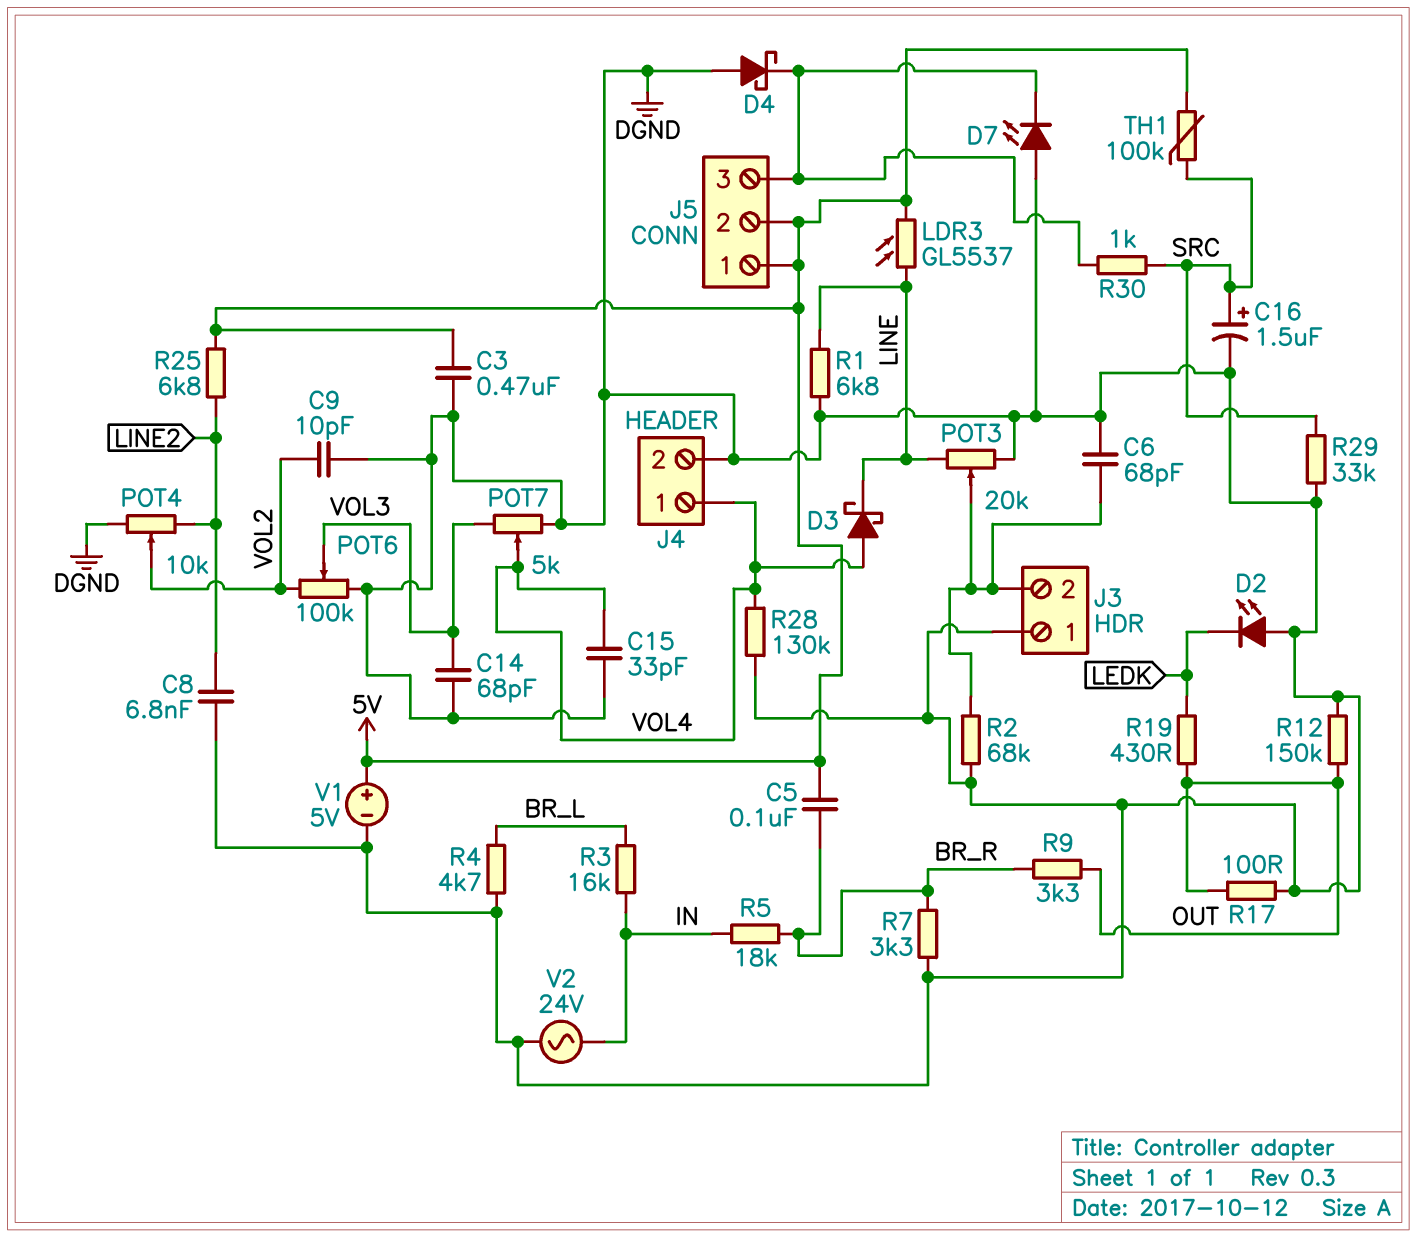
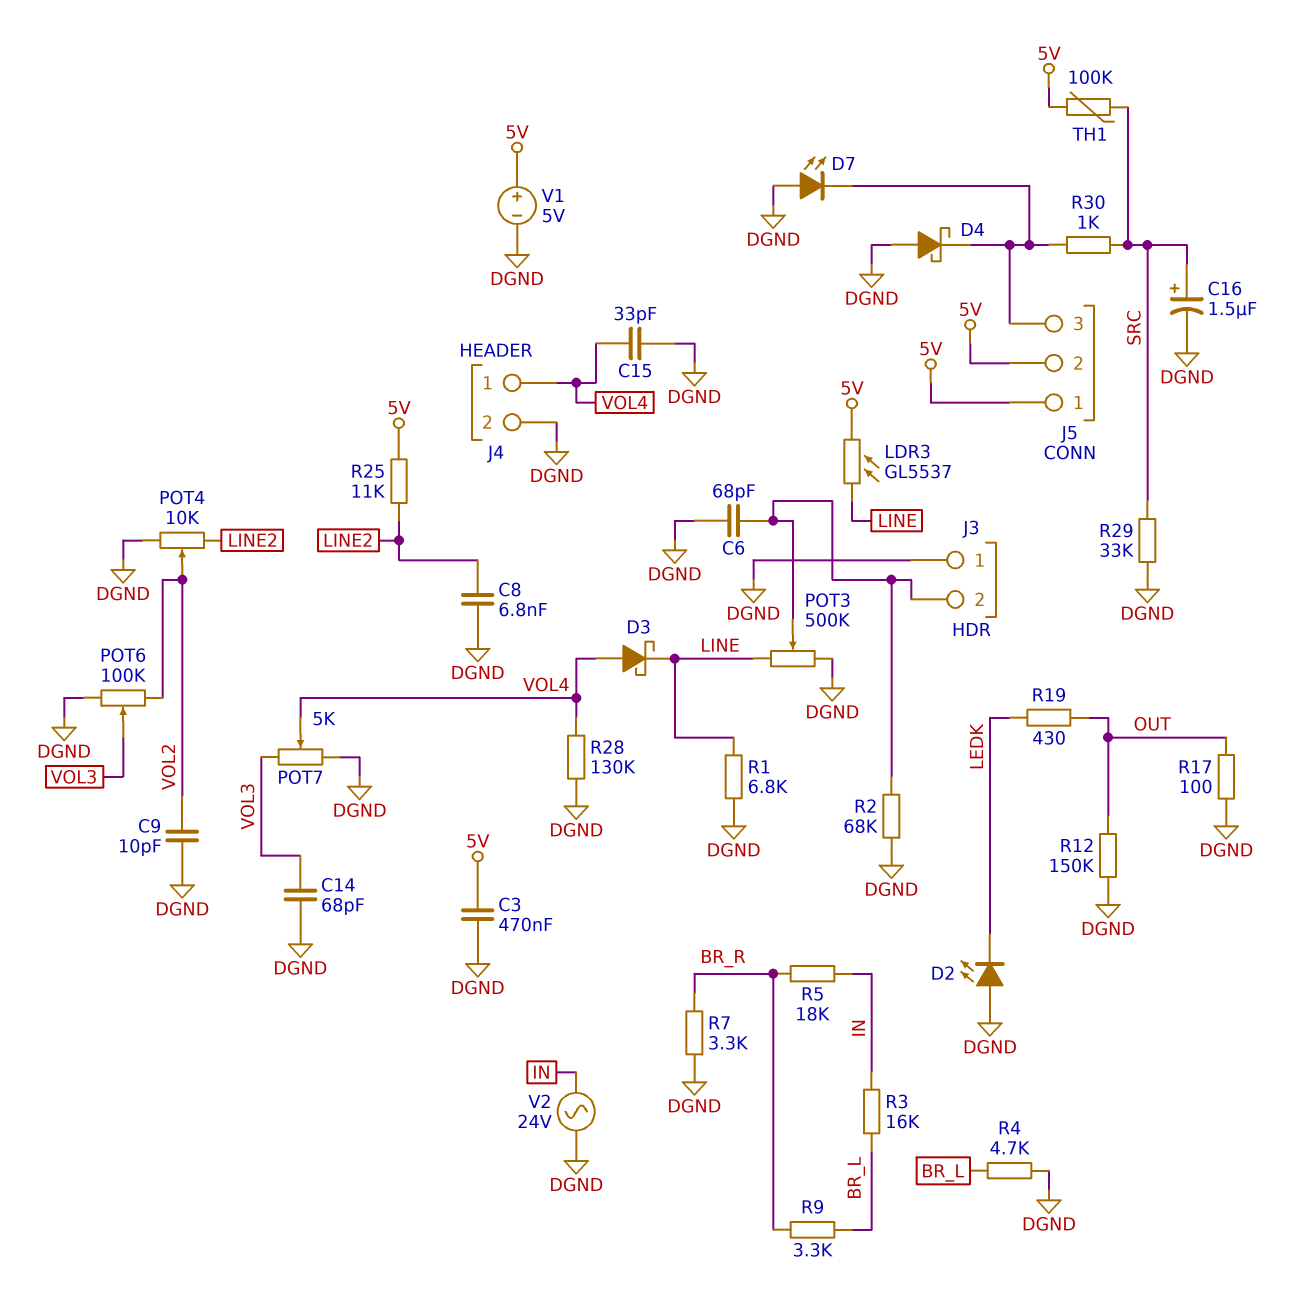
C5: 100nF (5V, BR_R) -> none
POT3: 20k (DGND, LINE, wiper J3/2) -> 500k (DGND, LINE, wiper J3/2)
R9: 3.3k (BR_R, OUT) -> 3.3k (BR_L, BR_R)
R25: 6.8k (5V, LINE2) -> 11k (5V, LINE2)

